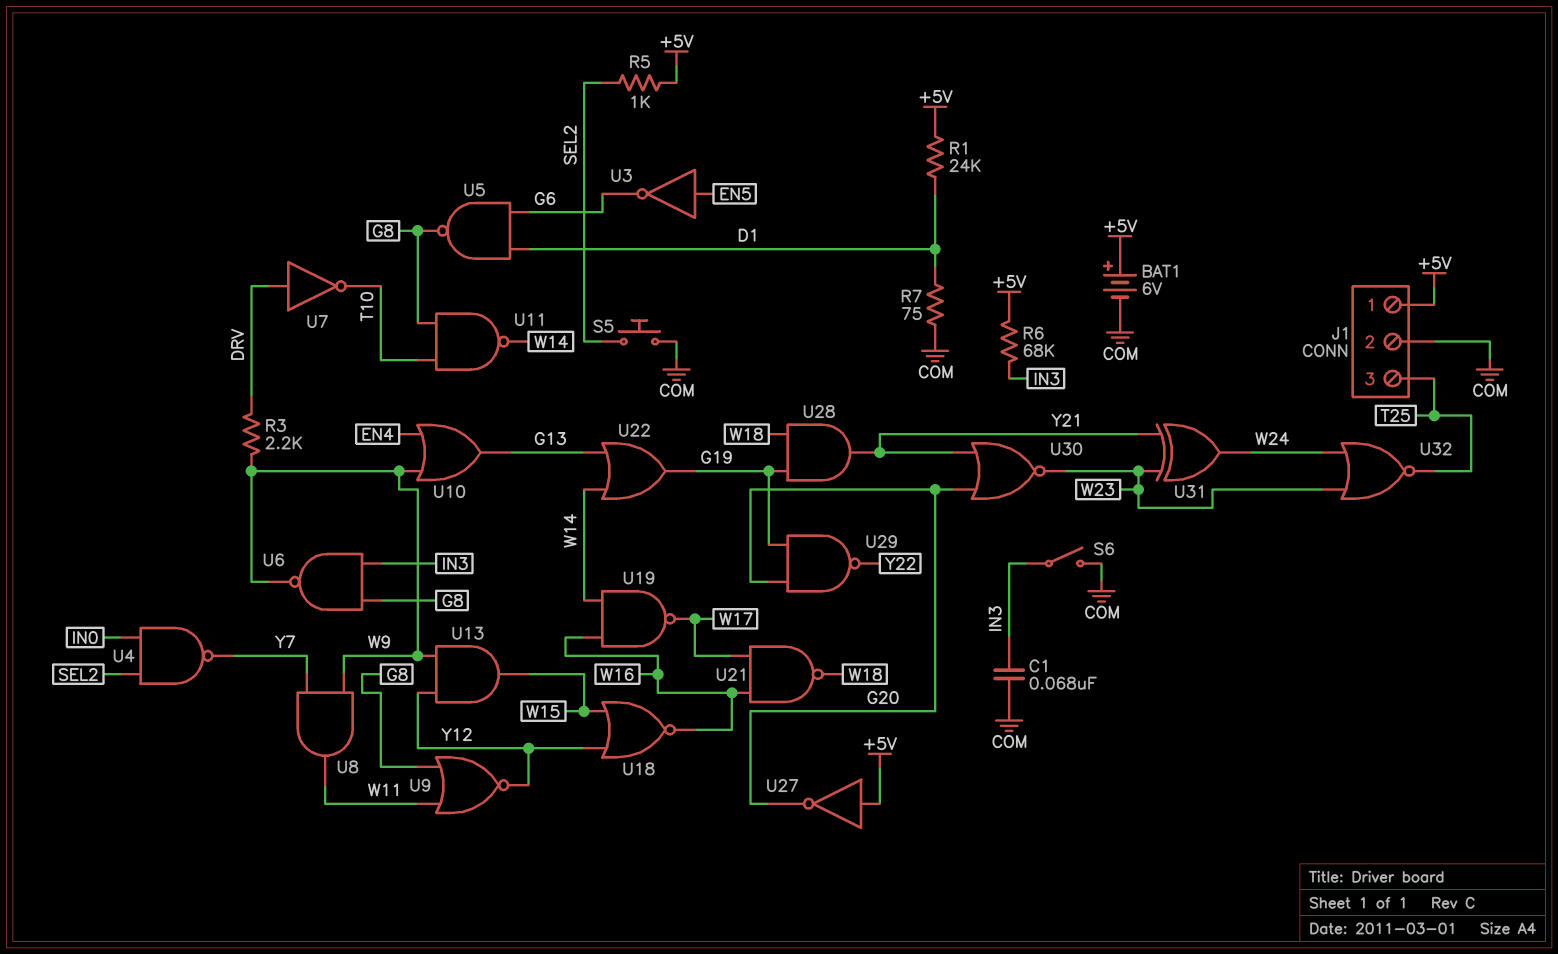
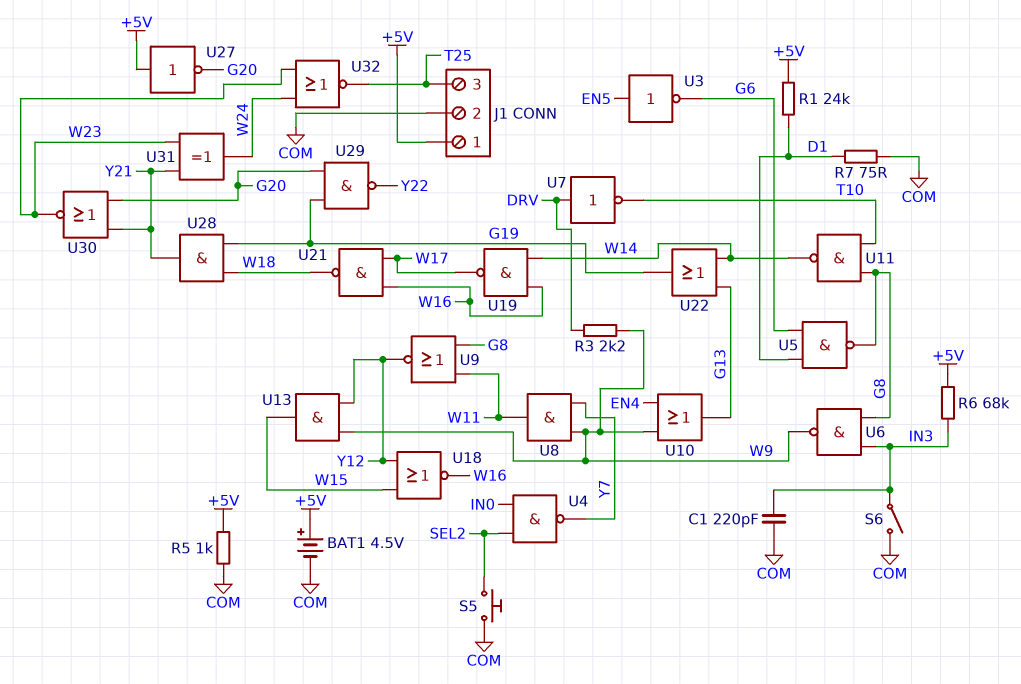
BAT1: 6V (plus +5V, minus COM) -> 4.5V (plus +5V, minus COM)
C1: 68nF (COM, IN3) -> 220pF (COM, IN3)
R5: 1k (+5V, SEL2) -> 1k (+5V, COM)

